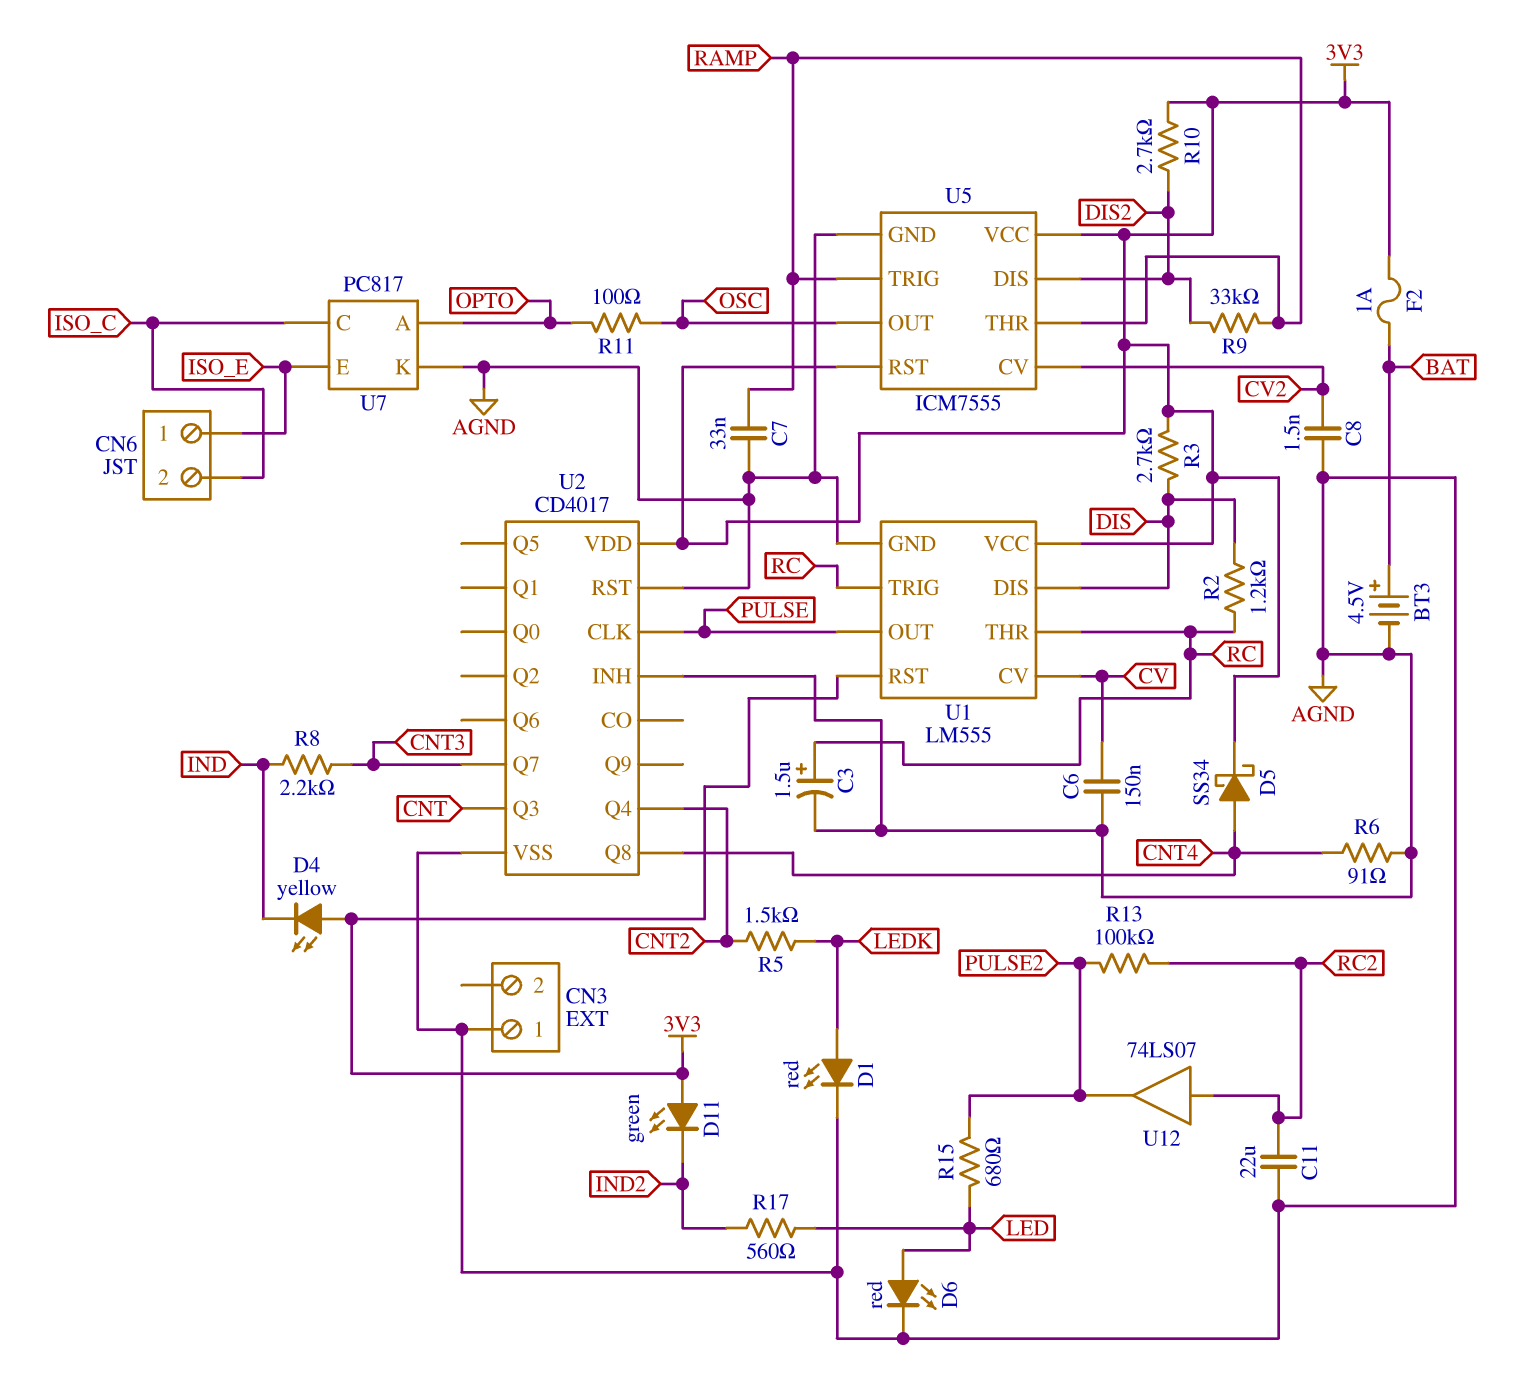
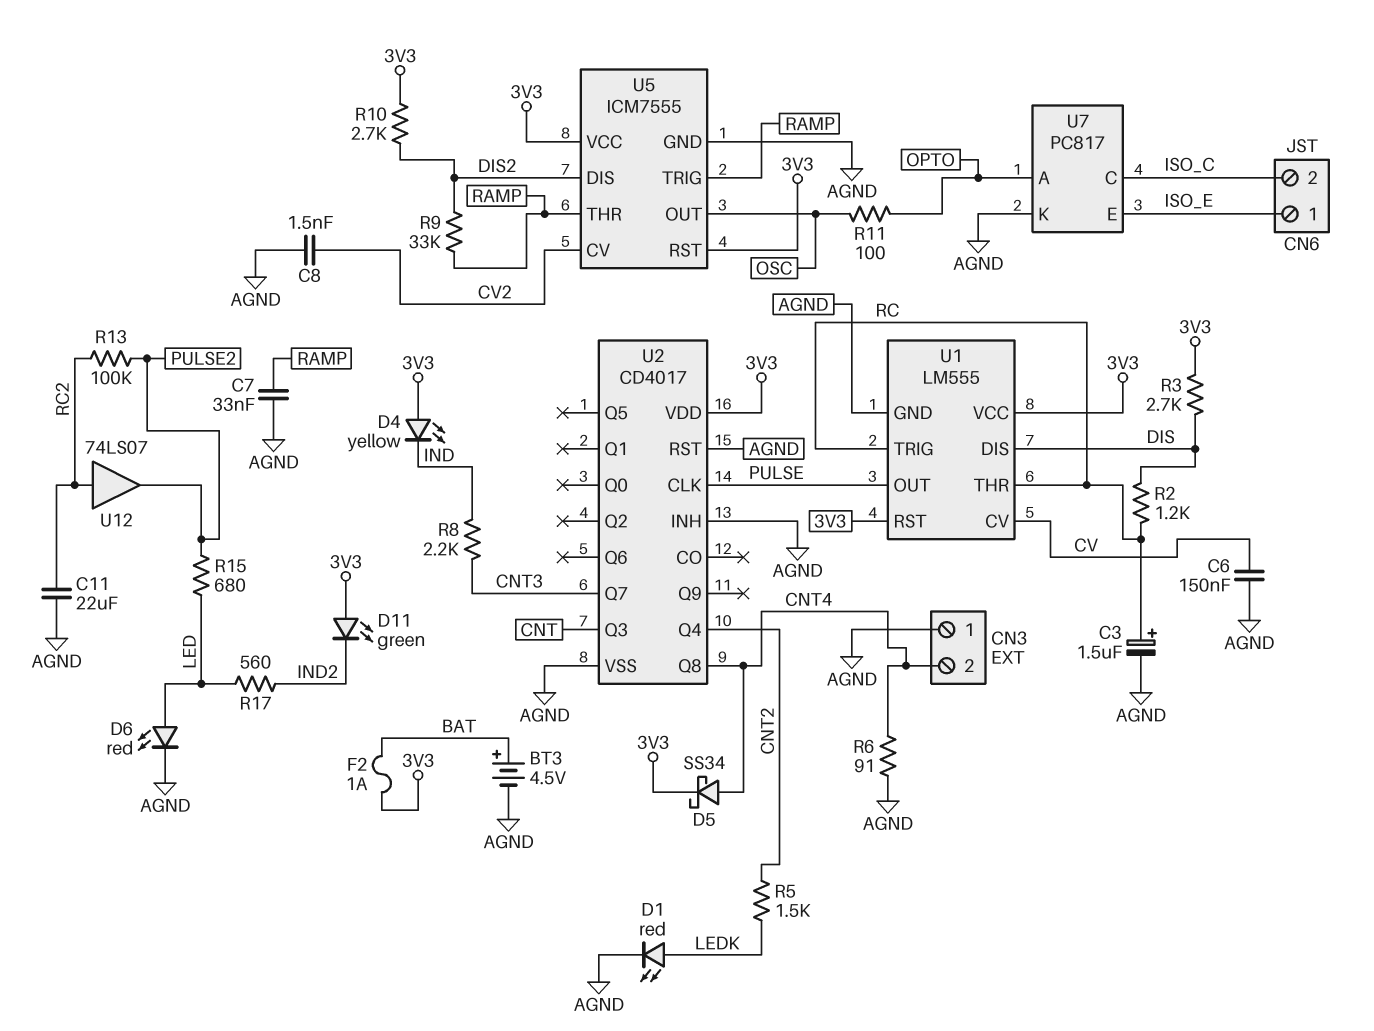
CN3 pin 2: none -> CNT4

